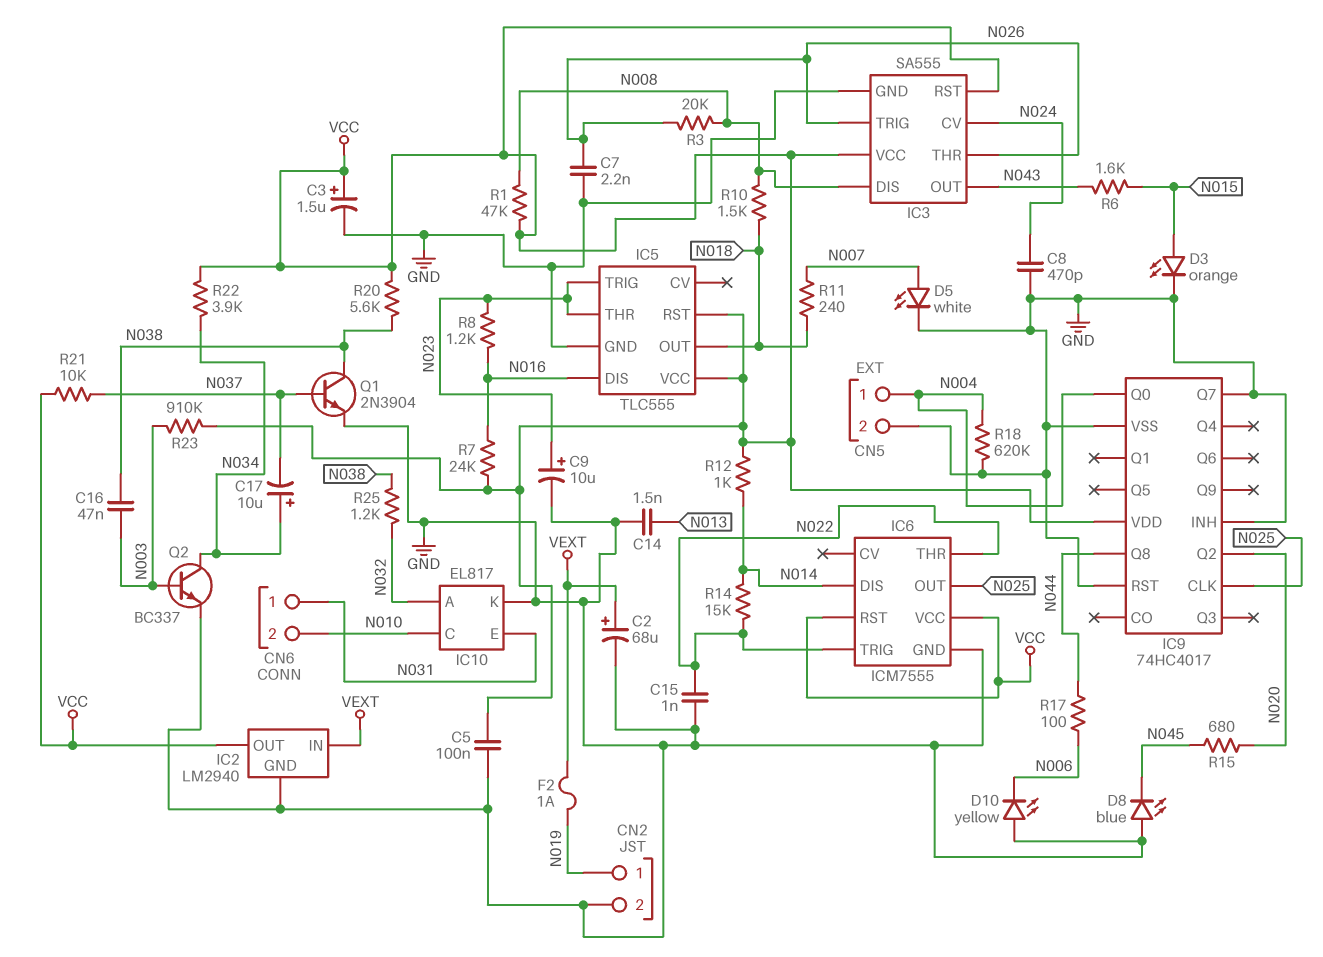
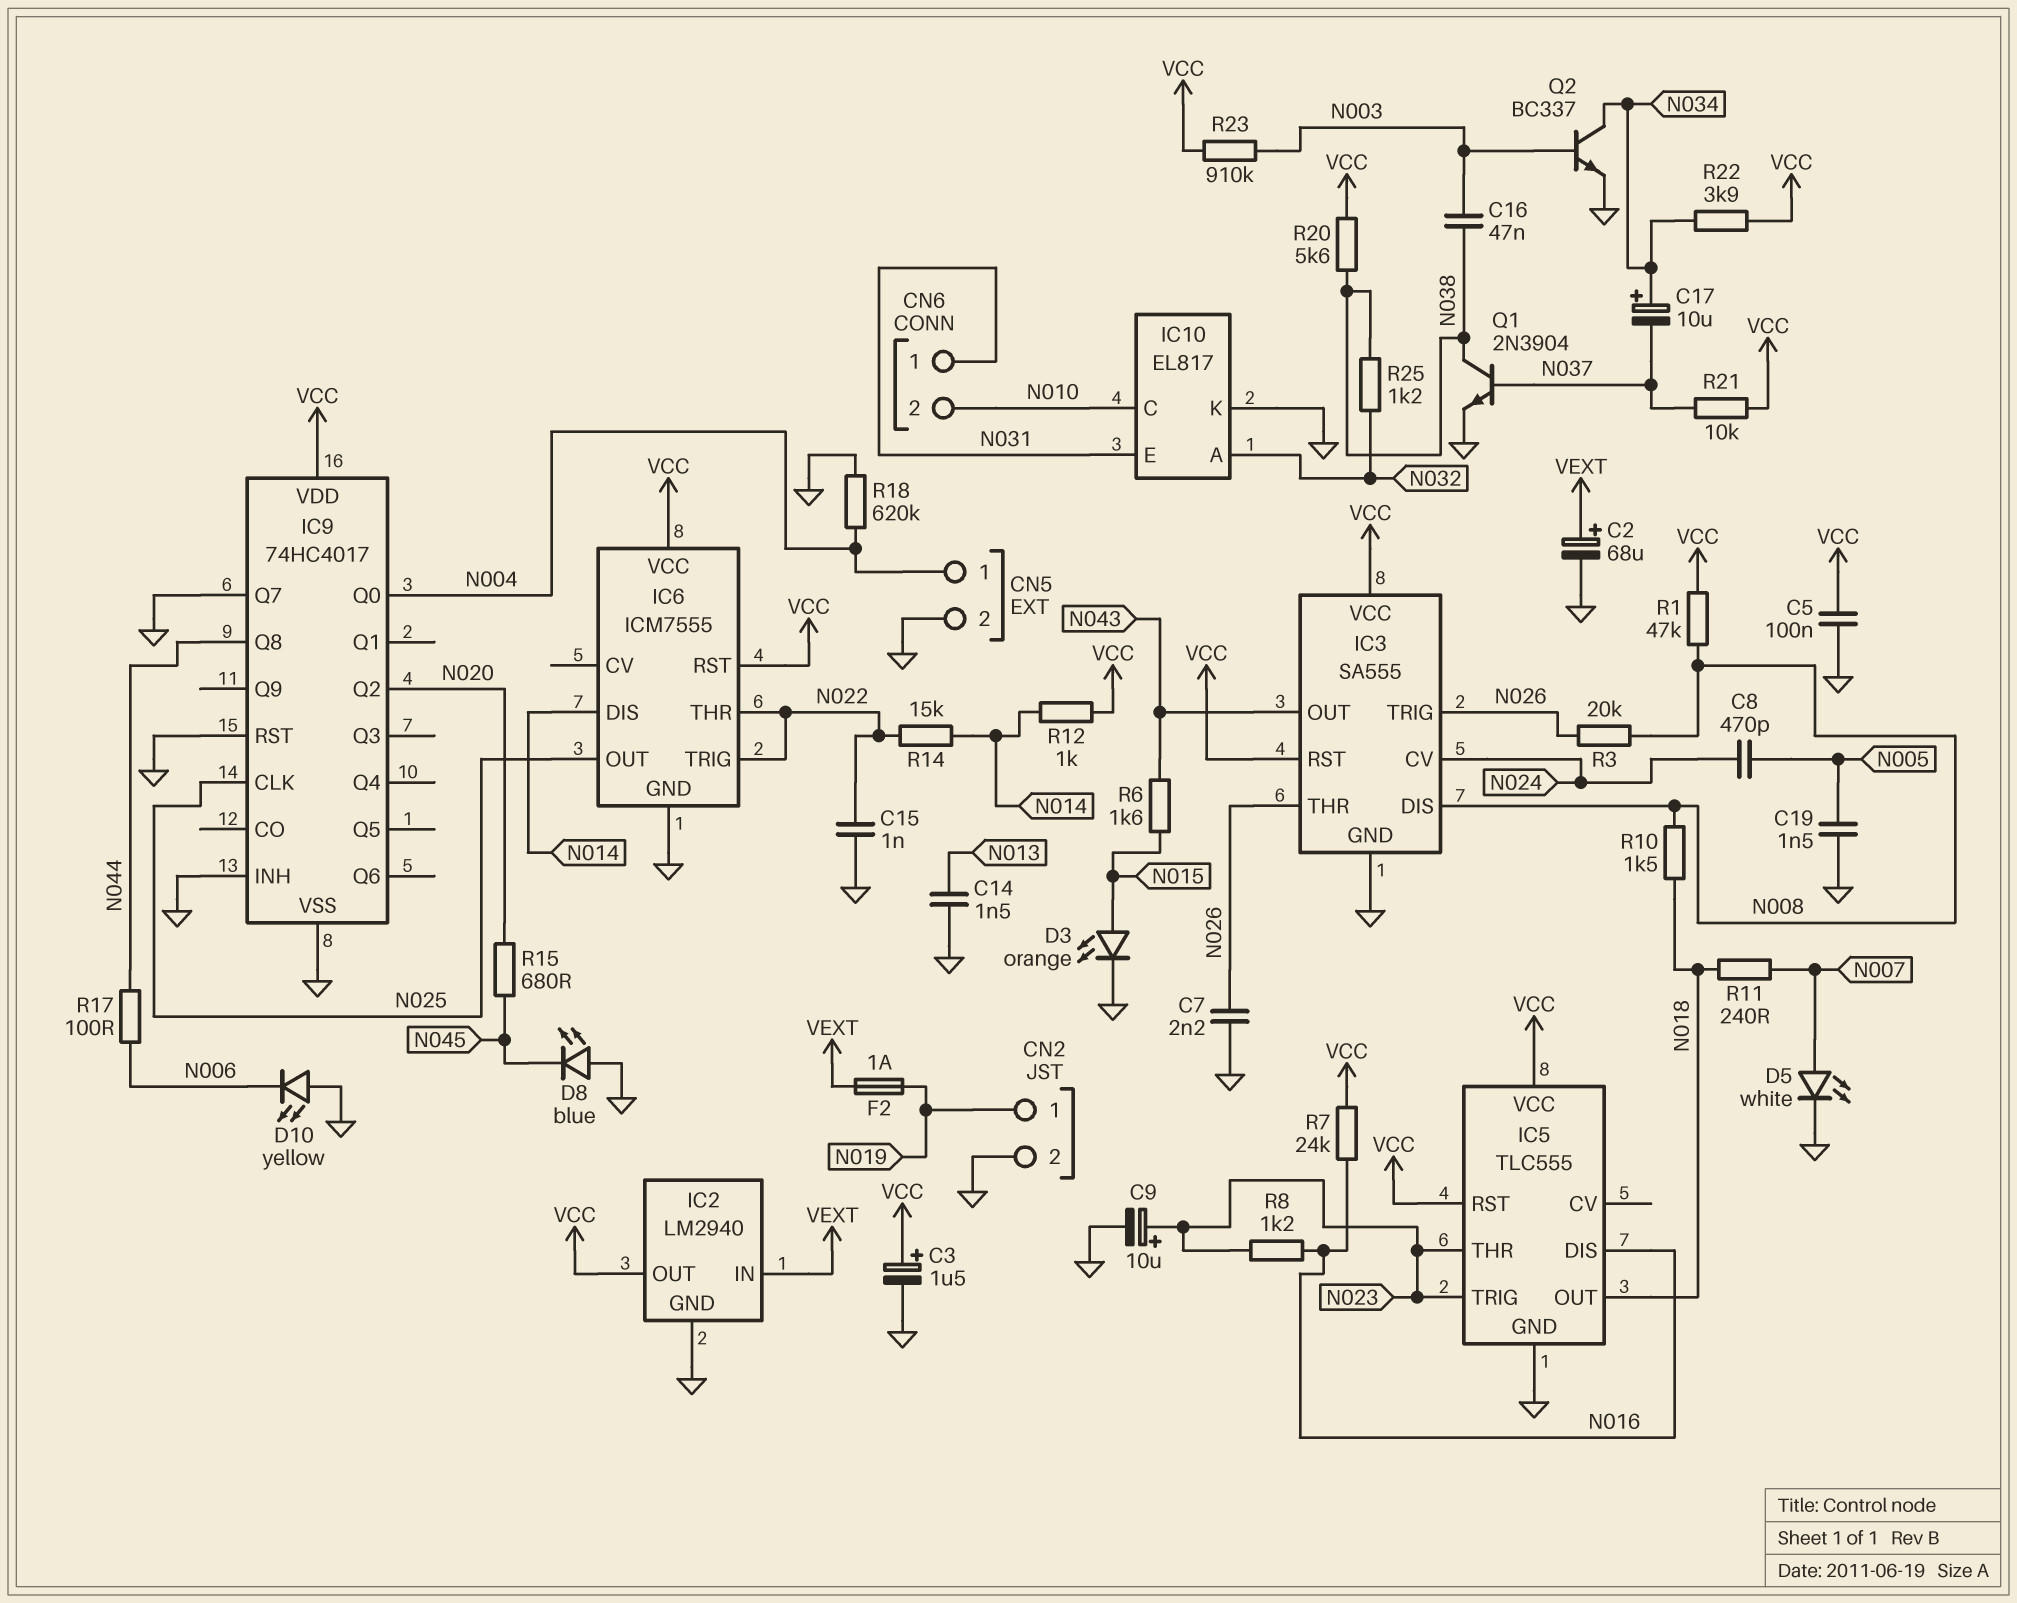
C8: 470pF (GND, N024) -> 470pF (N005, N024)
C19: none -> 1.5nF (GND, N005)

